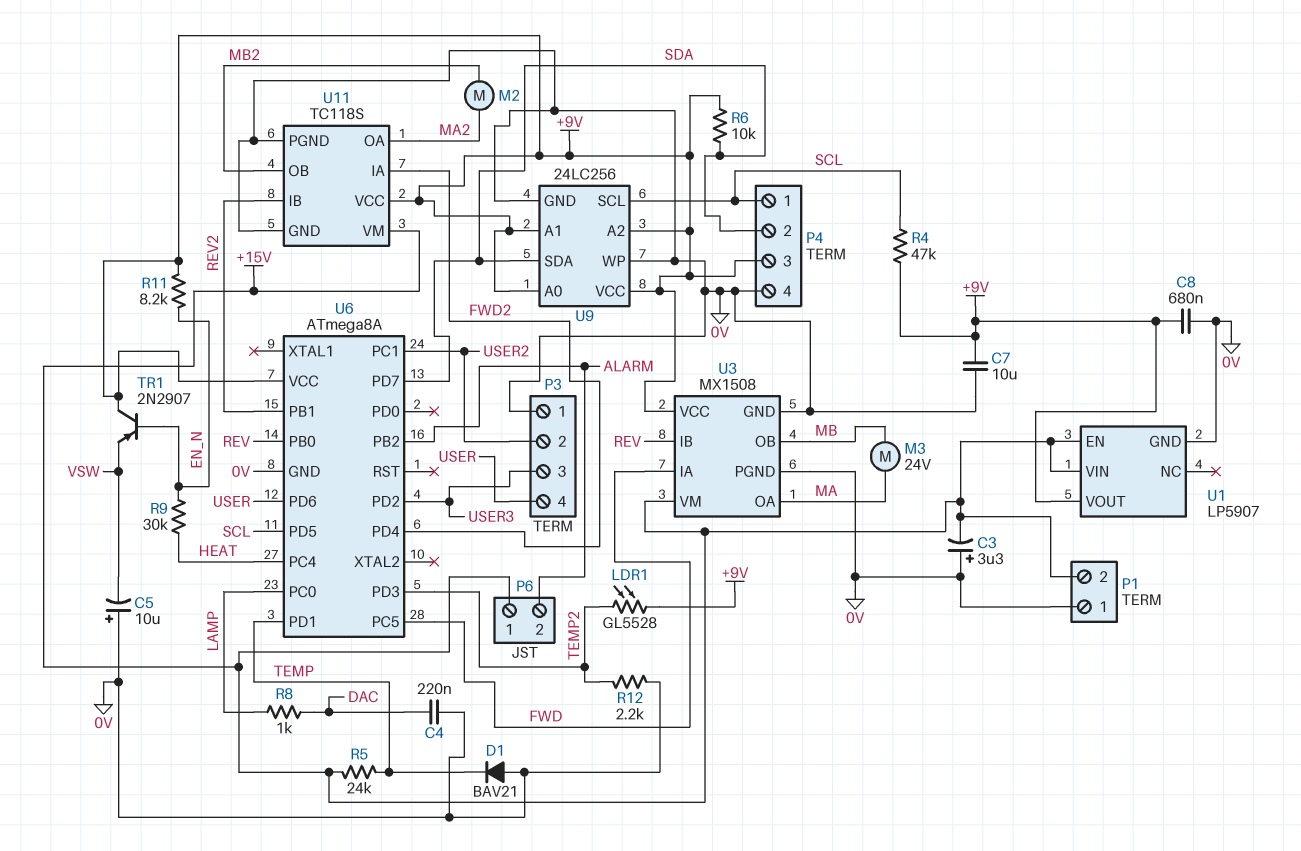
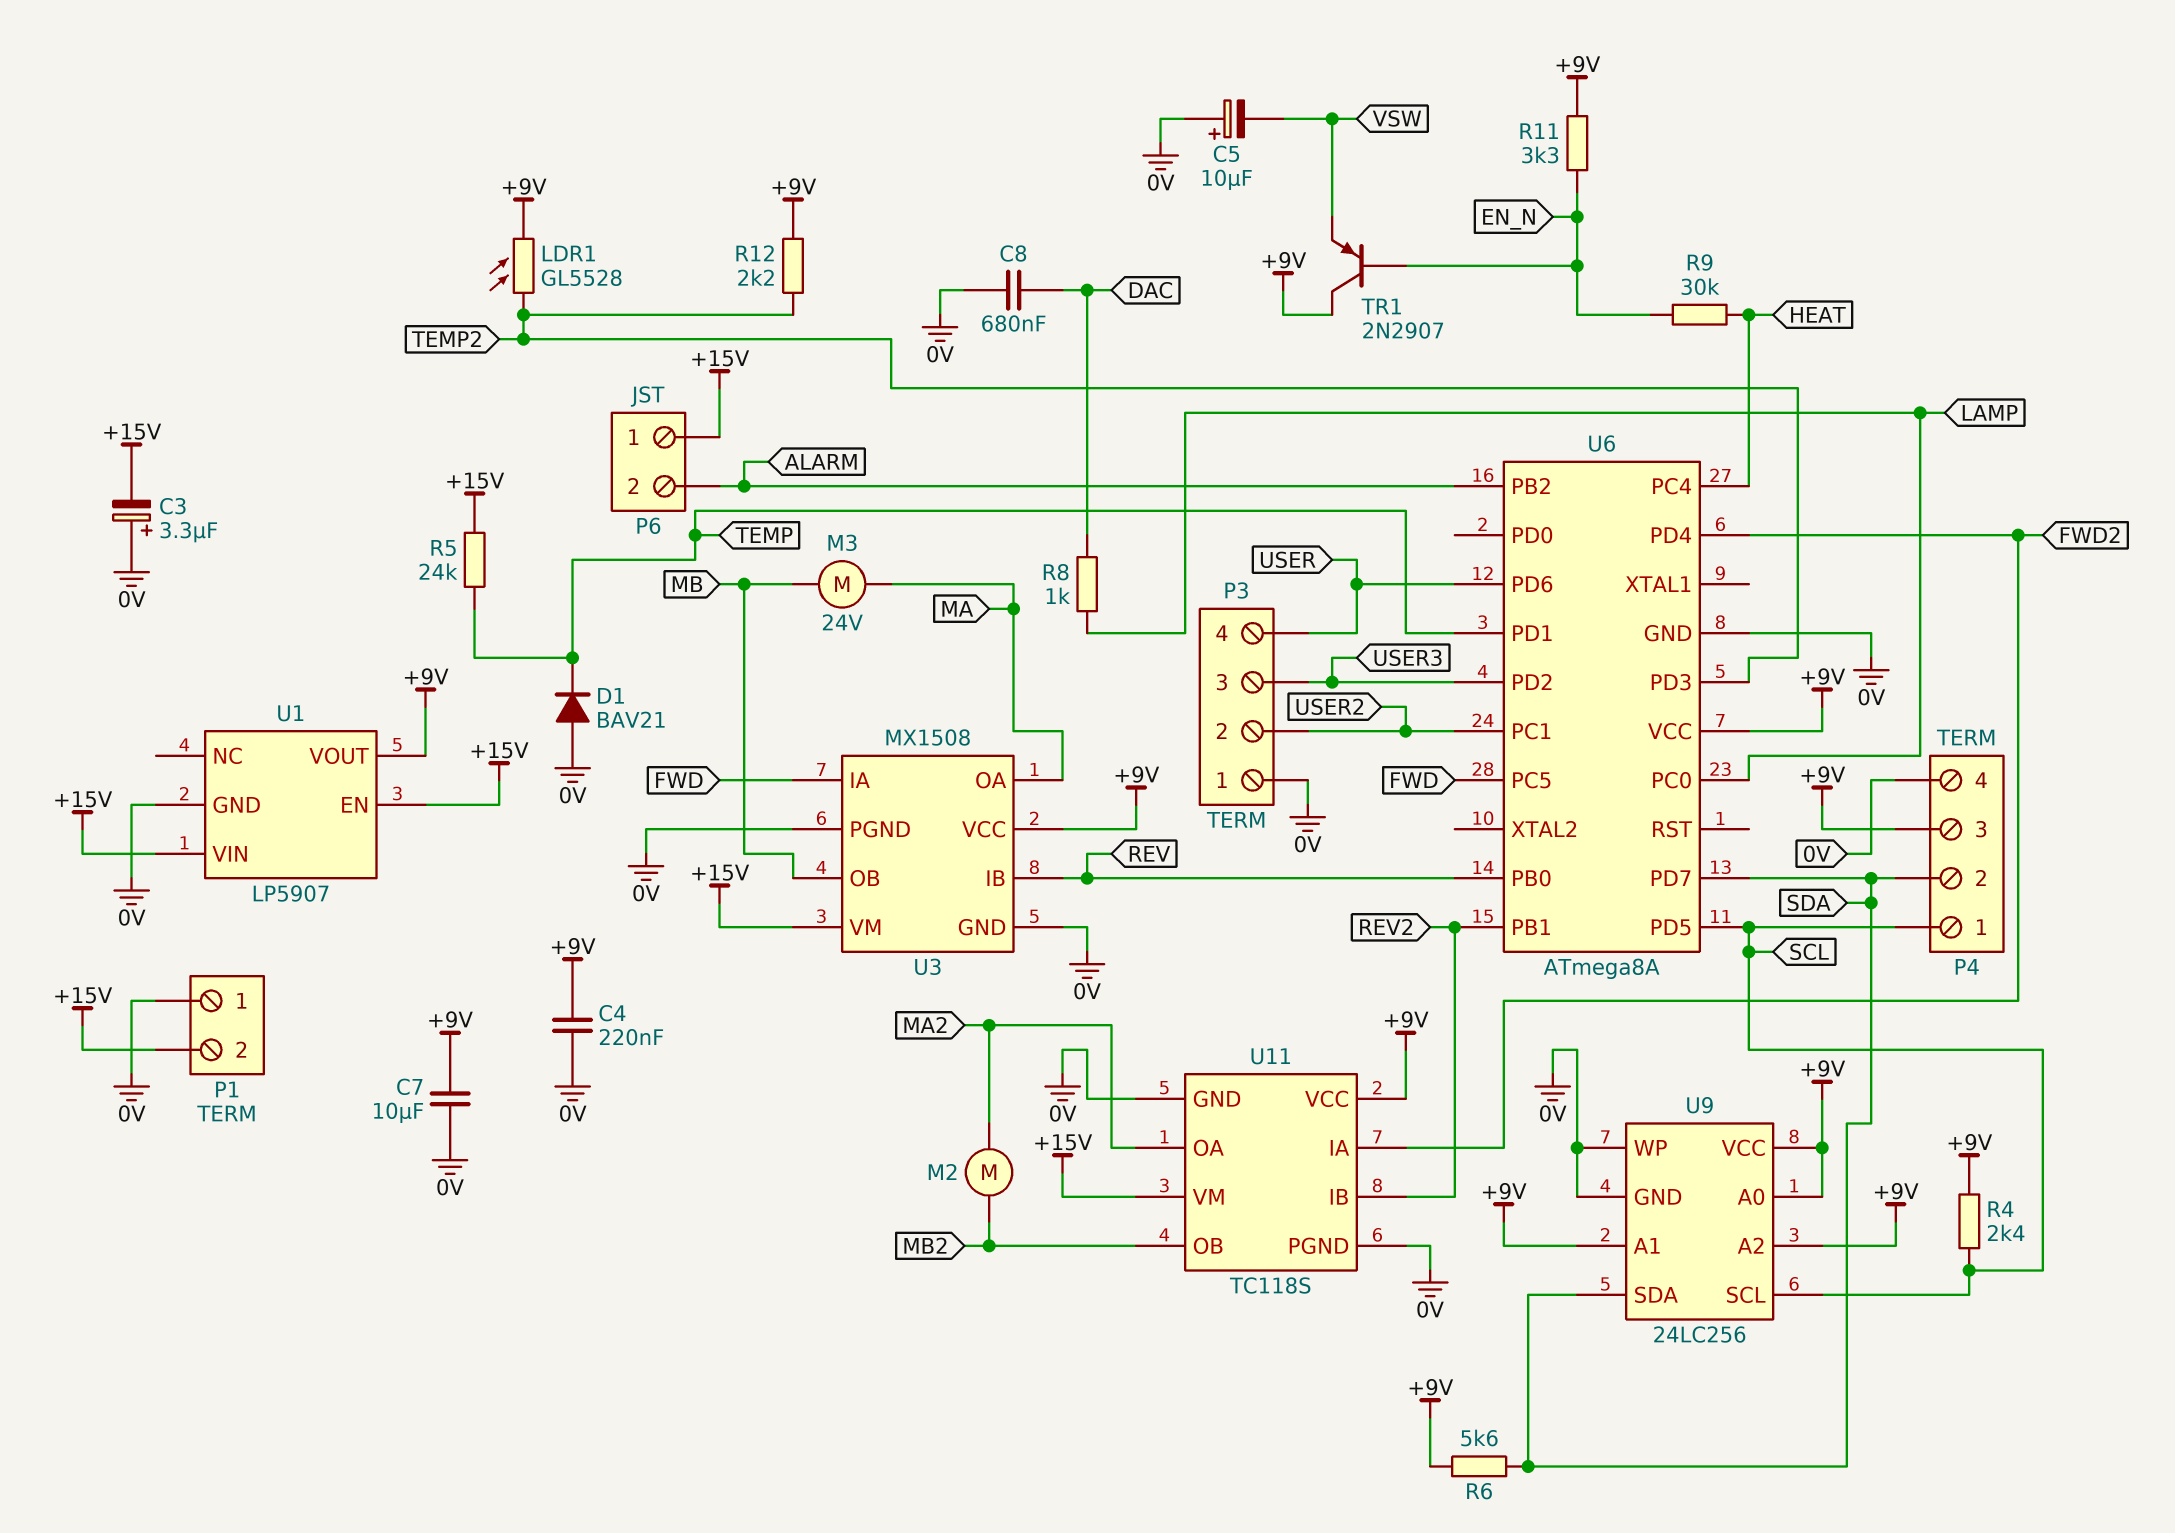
C4: 220nF (0V, DAC) -> 220nF (+9V, 0V)
C8: 680nF (+9V, 0V) -> 680nF (0V, DAC)
R4: 47k (+9V, SCL) -> 2.4k (+9V, SCL)
R6: 10k (+9V, SDA) -> 5.6k (+9V, SDA)
R11: 8.2k (+9V, EN_N) -> 3.3k (+9V, EN_N)
R12: 2.2k (0V, TEMP2) -> 2.2k (+9V, TEMP2)

